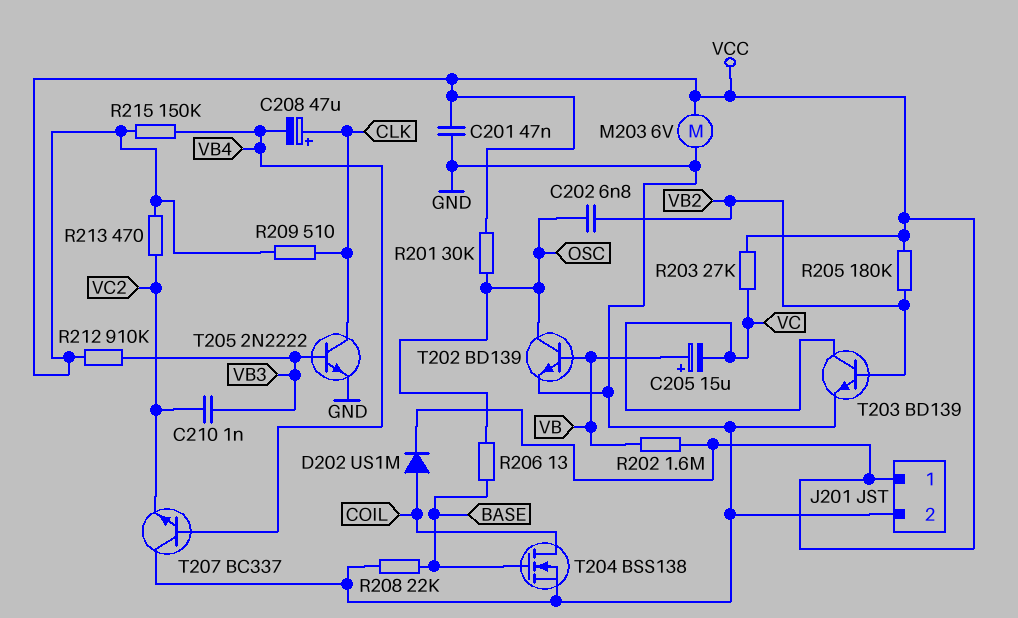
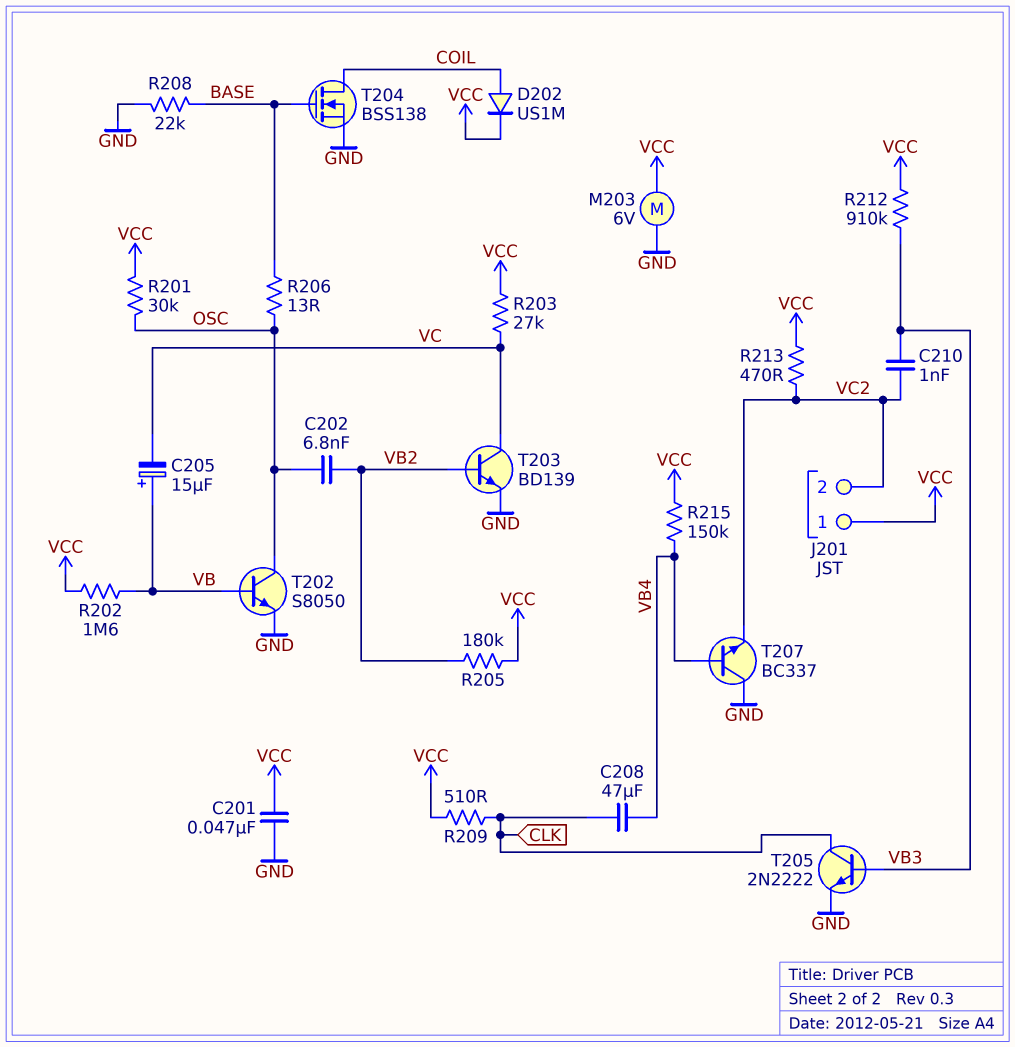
C208: 47uF (plus CLK, minus VB4) -> 47uF (CLK, VB4)
J201 pin 2: GND -> VC2
T202: NPN BD139 (B VB, C OSC, E GND) -> NPN S8050 (B VB, C OSC, E GND)

